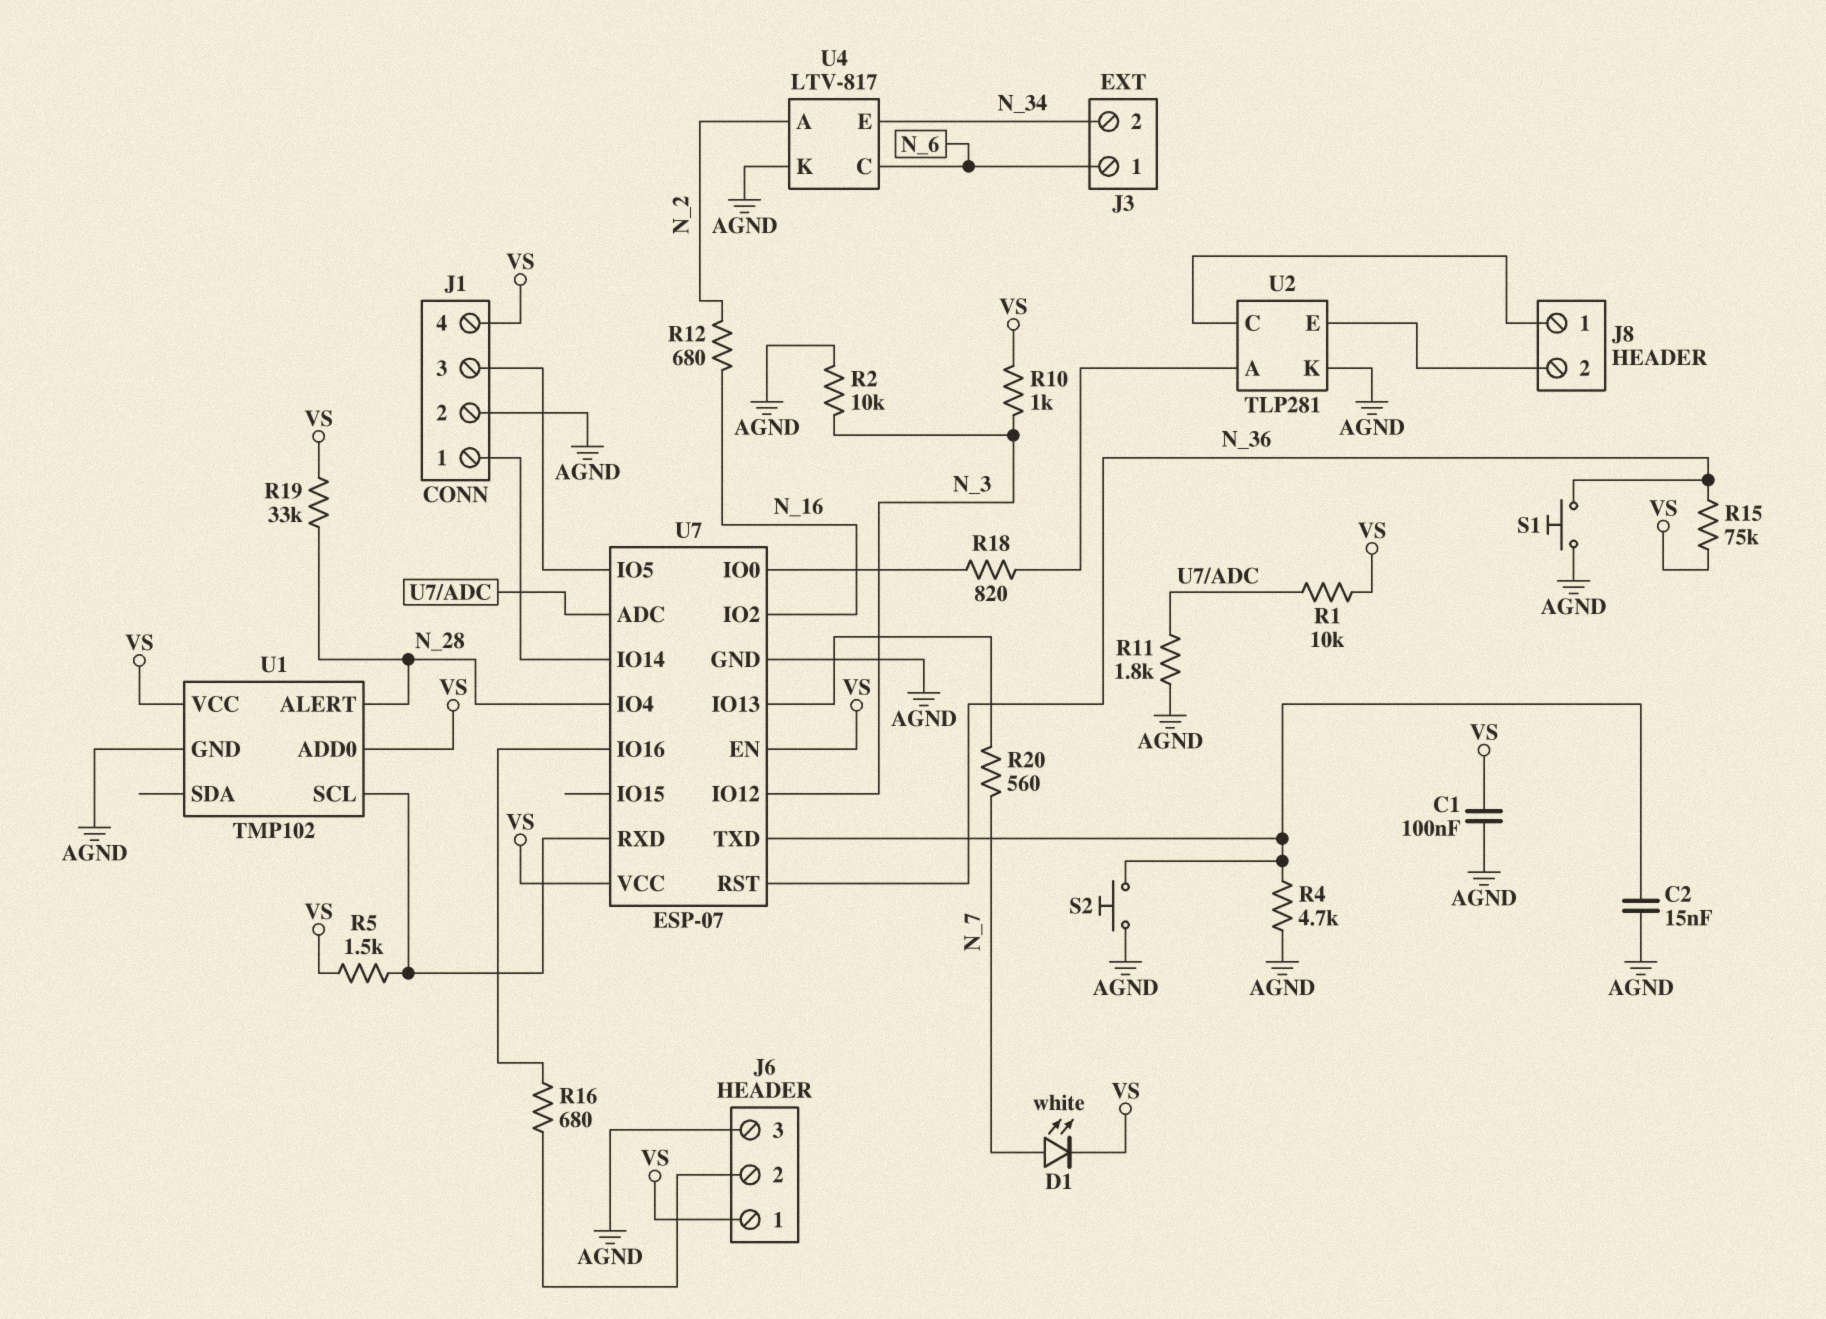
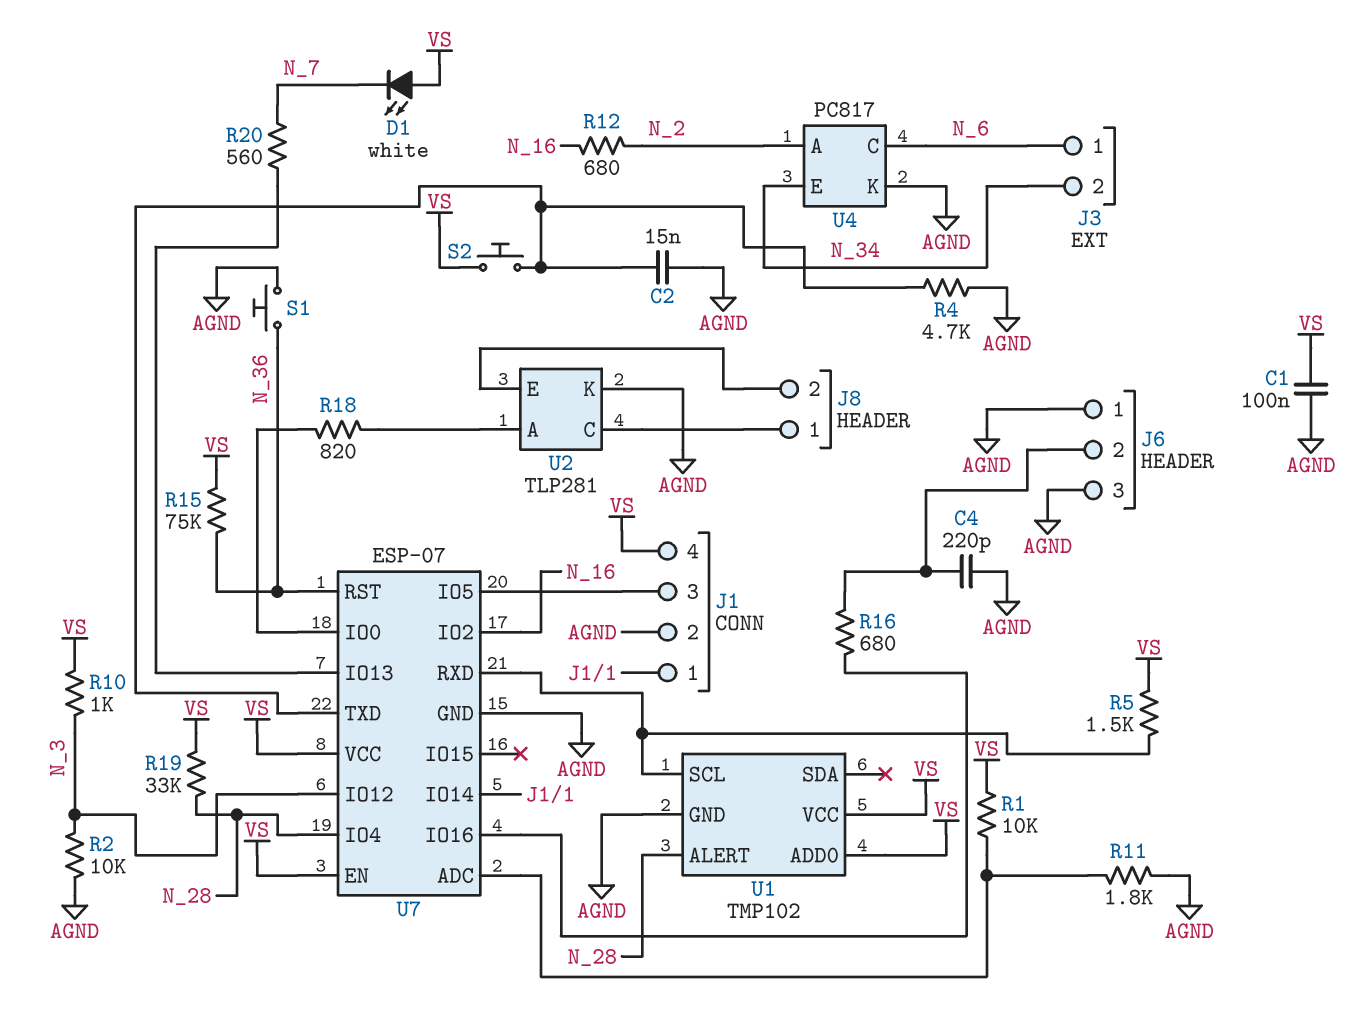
C4: none -> 220pF (AGND, J6/2)
D1: LED white (A N_7, K VS) -> LED white (A VS, K N_7)
J6 pin 1: VS -> AGND
S2: button (AGND, U7/TXD) -> button (U7/TXD, VS)
U4: LTV-817 -> PC817

